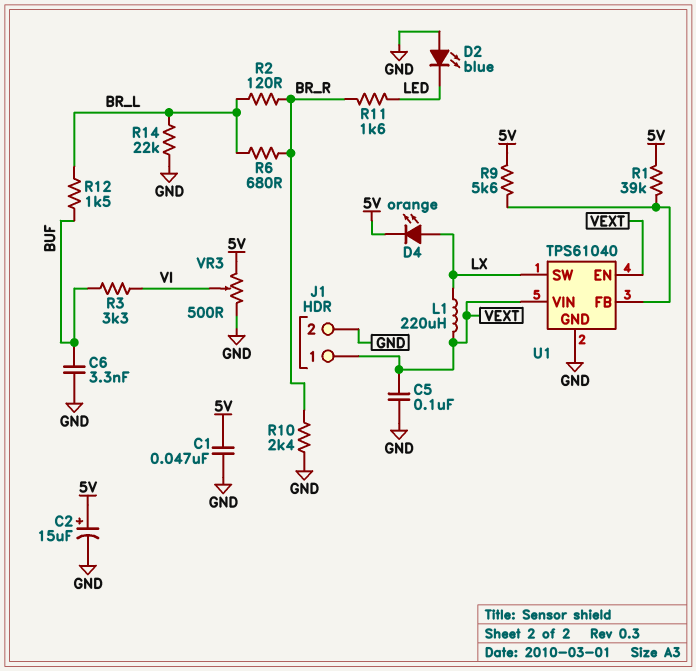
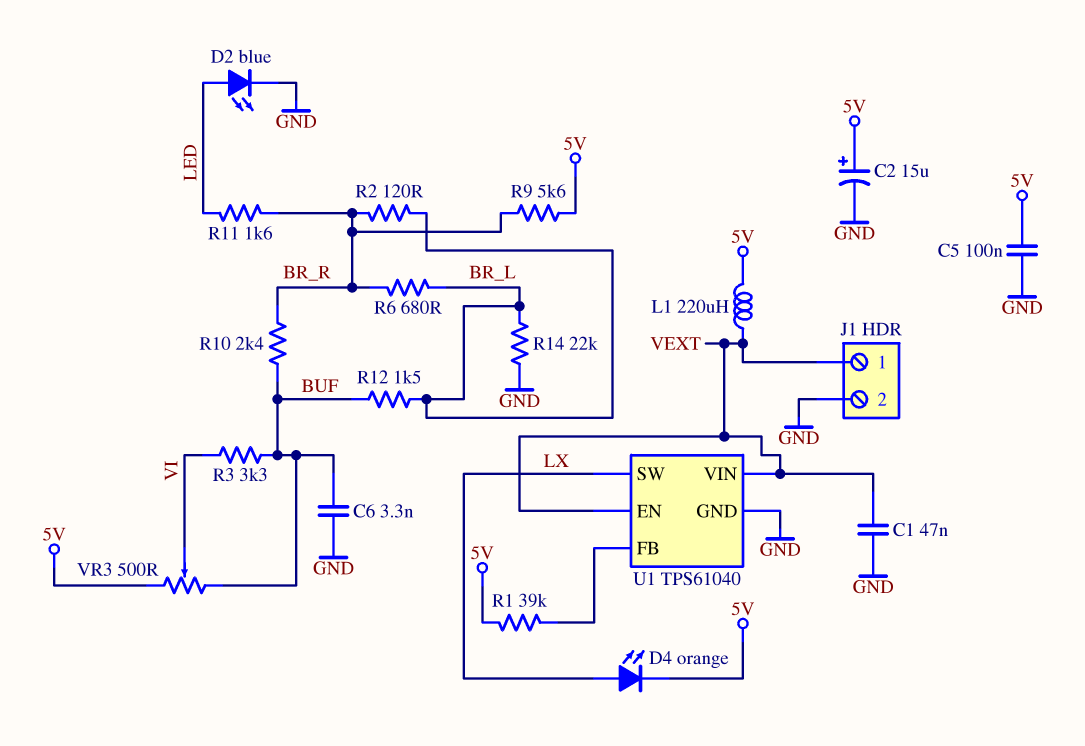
C1: 47nF (5V, GND) -> 47nF (GND, VEXT)
C5: 100nF (GND, VEXT) -> 100nF (5V, GND)
D2: LED blue (A GND, K LED) -> LED blue (A LED, K GND)
L1: 220uH (LX, VEXT) -> 220uH (5V, VEXT)
R9: 5.6k (5V, U1/FB) -> 5.6k (5V, BR_R)
R10: 2.4k (BR_R, GND) -> 2.4k (BR_R, BUF)
VR3: 500 (5V, GND, wiper VI) -> 500 (5V, BUF, wiper VI)

